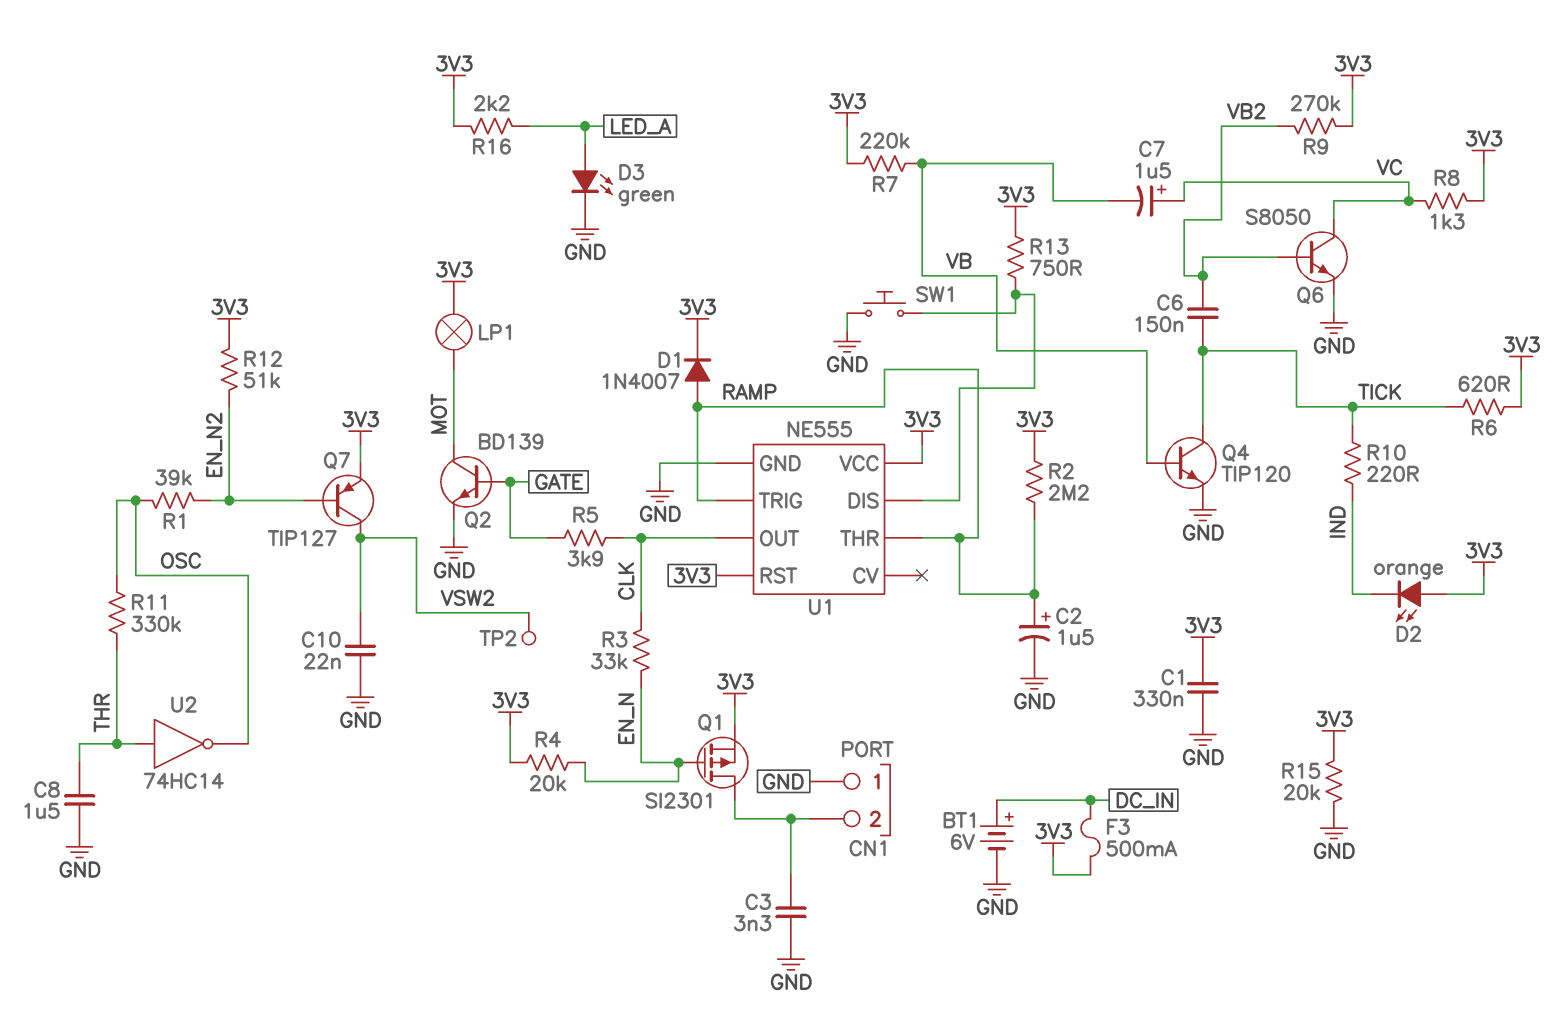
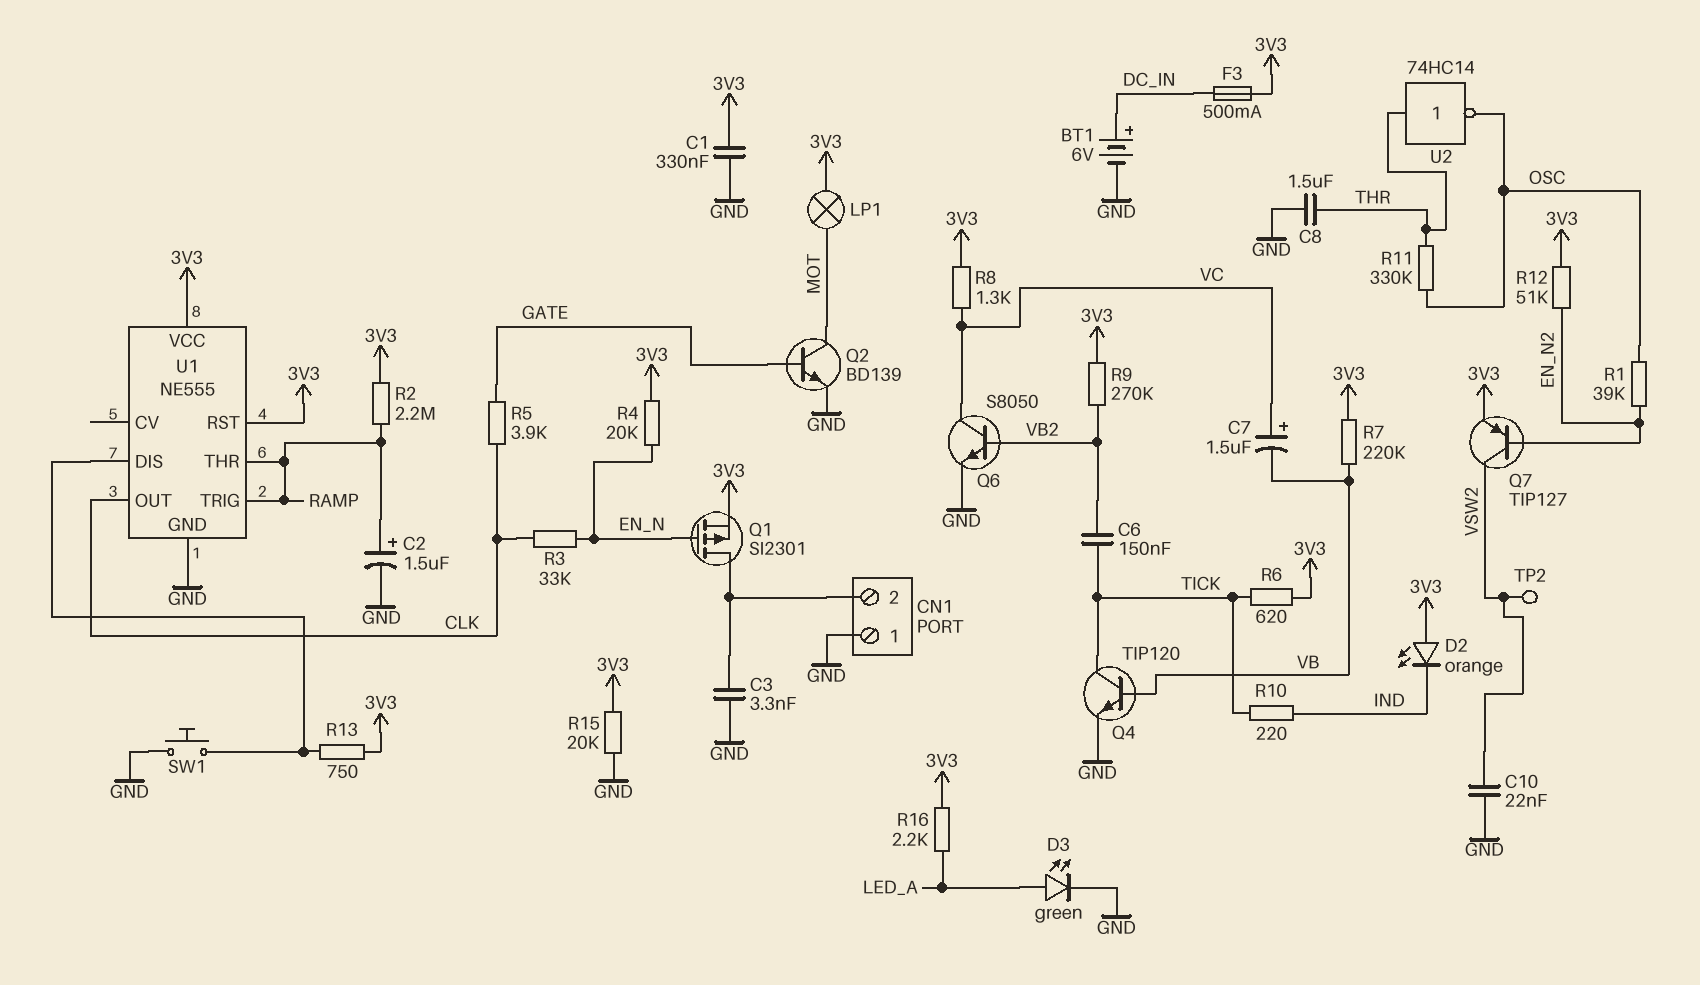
D1: diode 1N4007 (A RAMP, K 3V3) -> none

